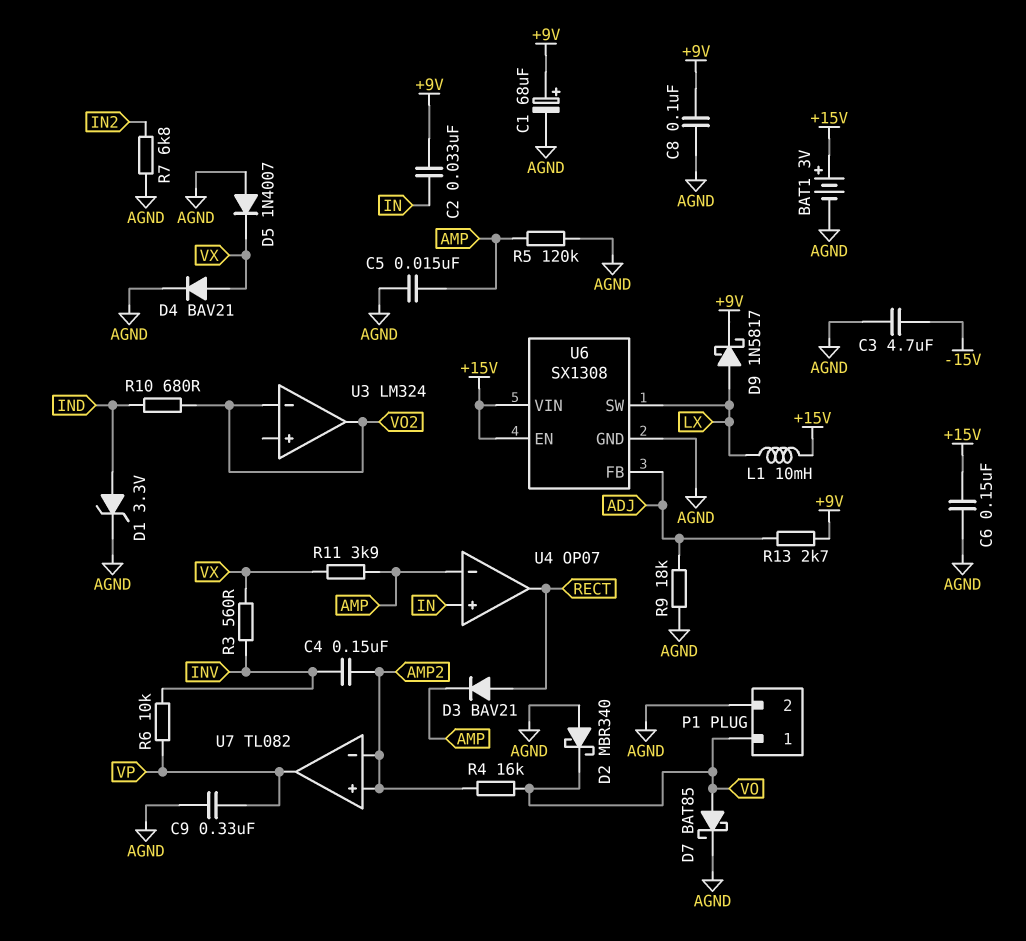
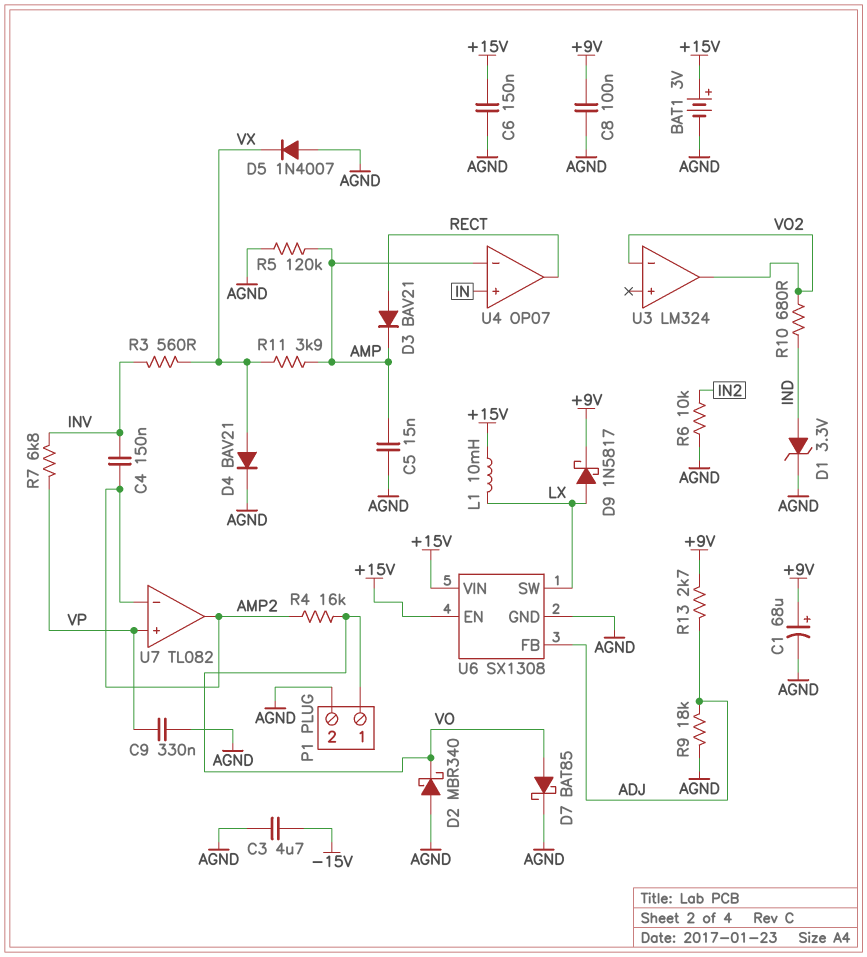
C2: 33nF (+9V, IN) -> none
R6: 10k (INV, VP) -> 10k (AGND, IN2)
R7: 6.8k (AGND, IN2) -> 6.8k (INV, VP)
U7 pin in+: AMP2 -> VP
U7 pin out: VP -> AMP2

